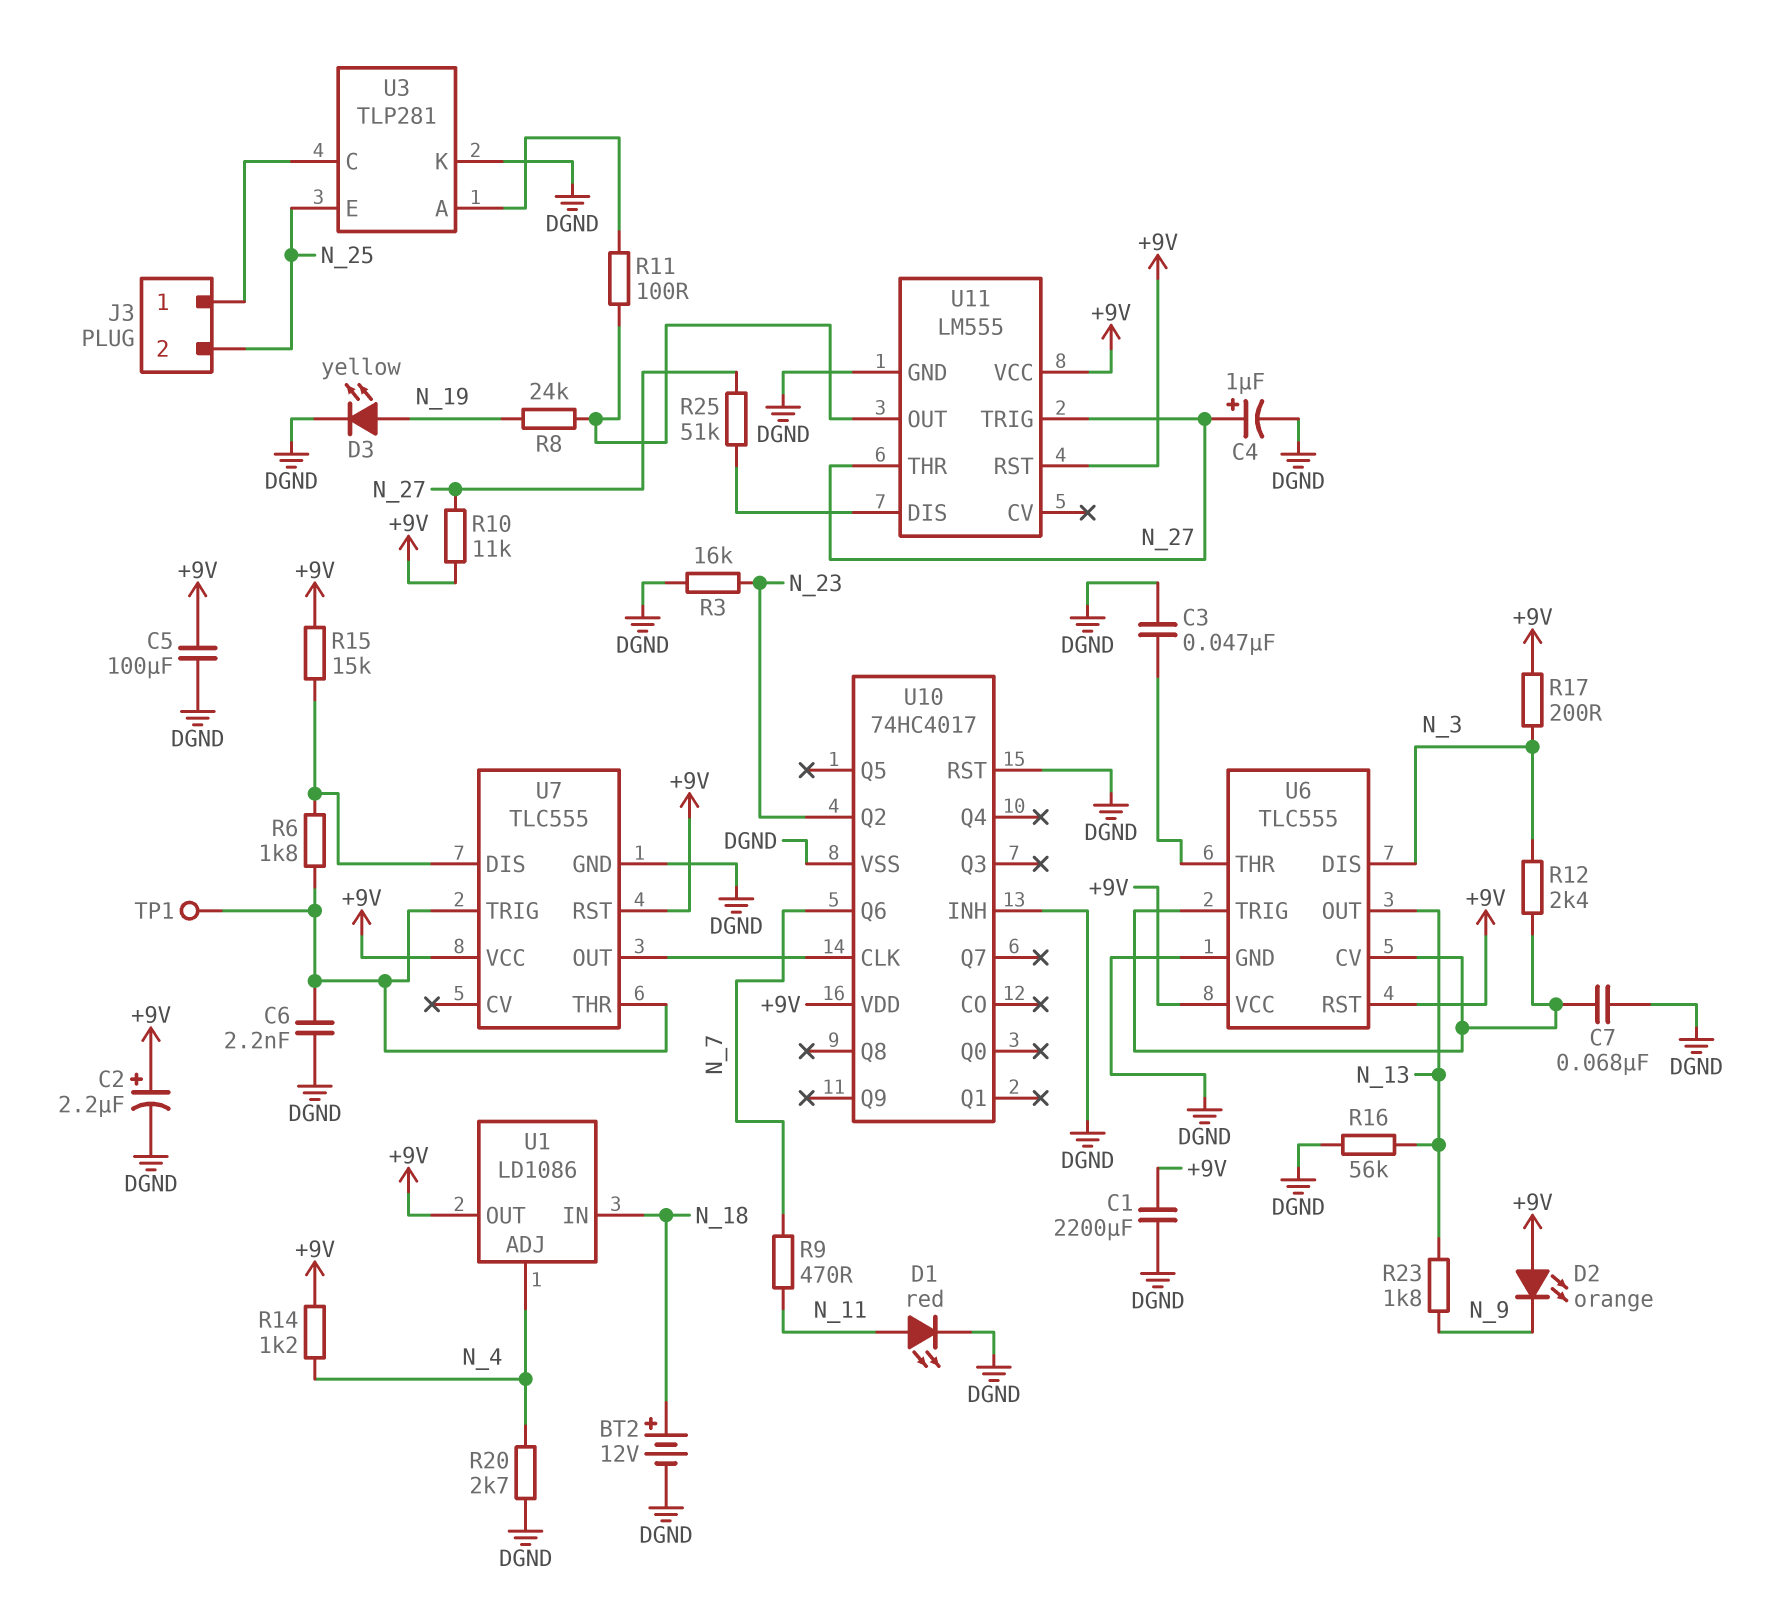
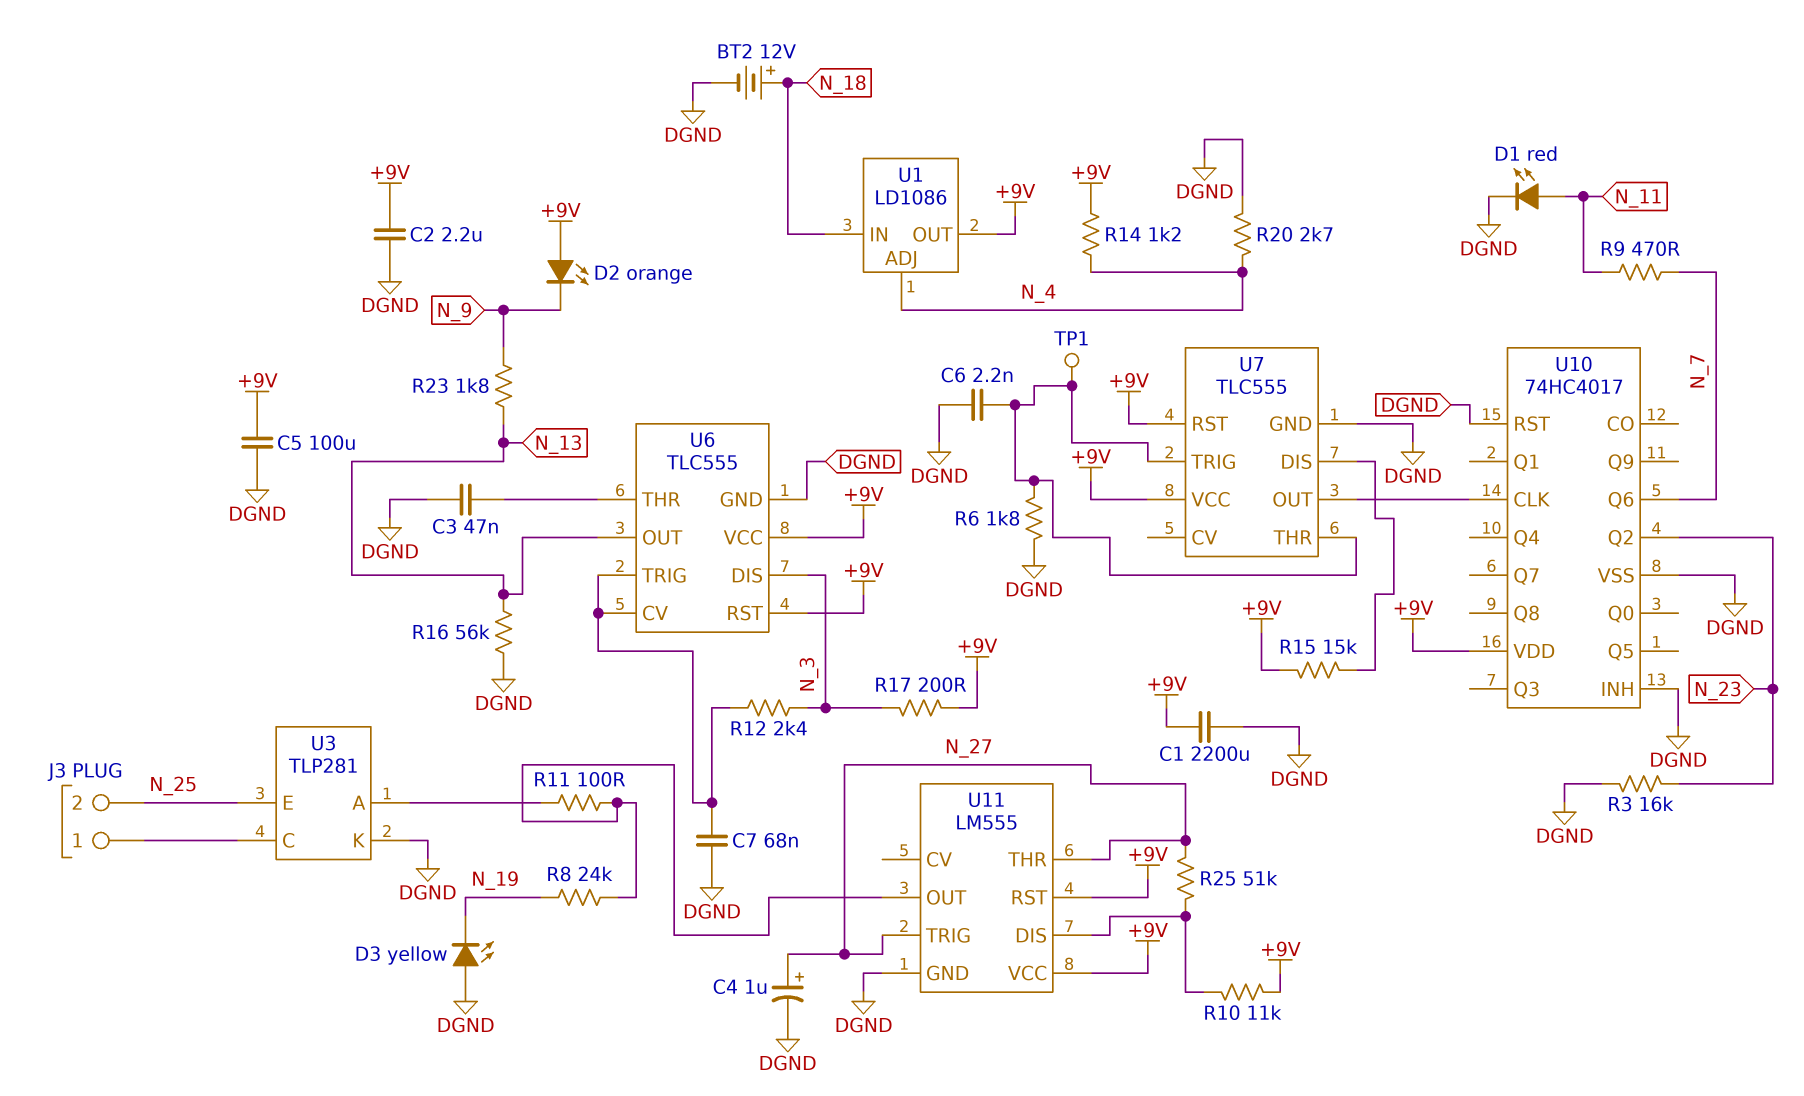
C2: 2.2uF (plus +9V, minus DGND) -> 2.2uF (+9V, DGND)
D3: LED yellow (A N_19, K DGND) -> LED yellow (A DGND, K N_19)
R6: 1.8k (U7/DIS, U7/THR) -> 1.8k (DGND, U7/THR)
R10: 11k (+9V, N_27) -> 11k (+9V, U11/DIS)

